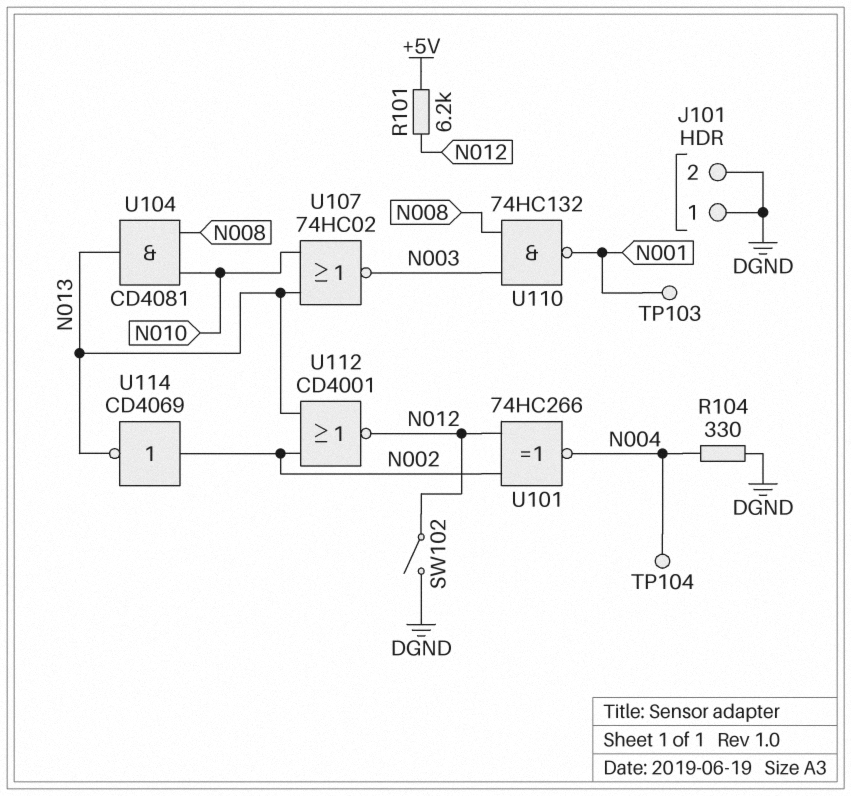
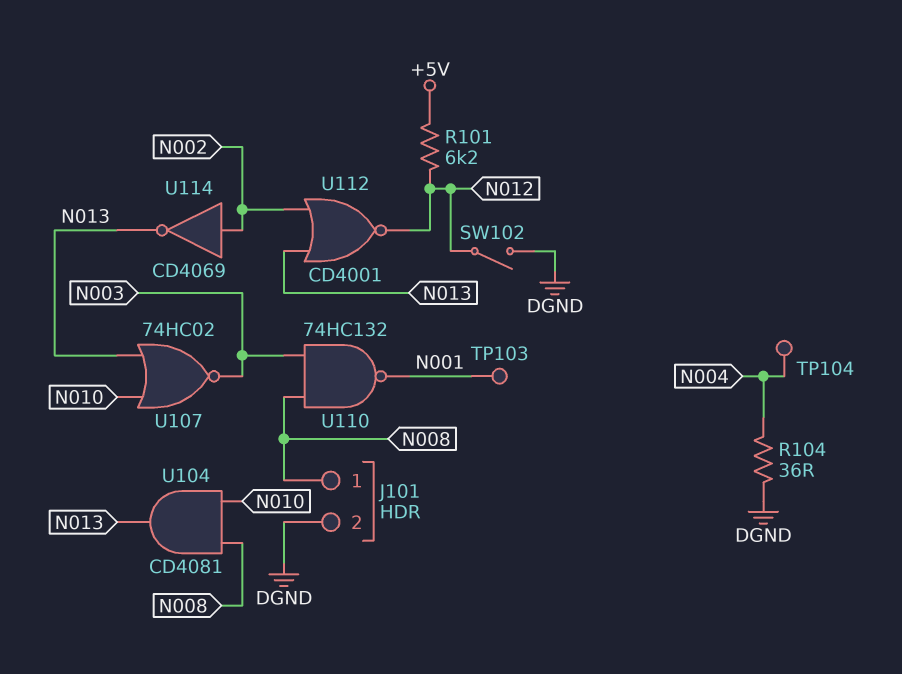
J101 pin 1: DGND -> N008
R104: 330 (DGND, N004) -> 36 (DGND, N004)
U101: XNOR 74HC266 (in N002, in N012, out N004) -> none

